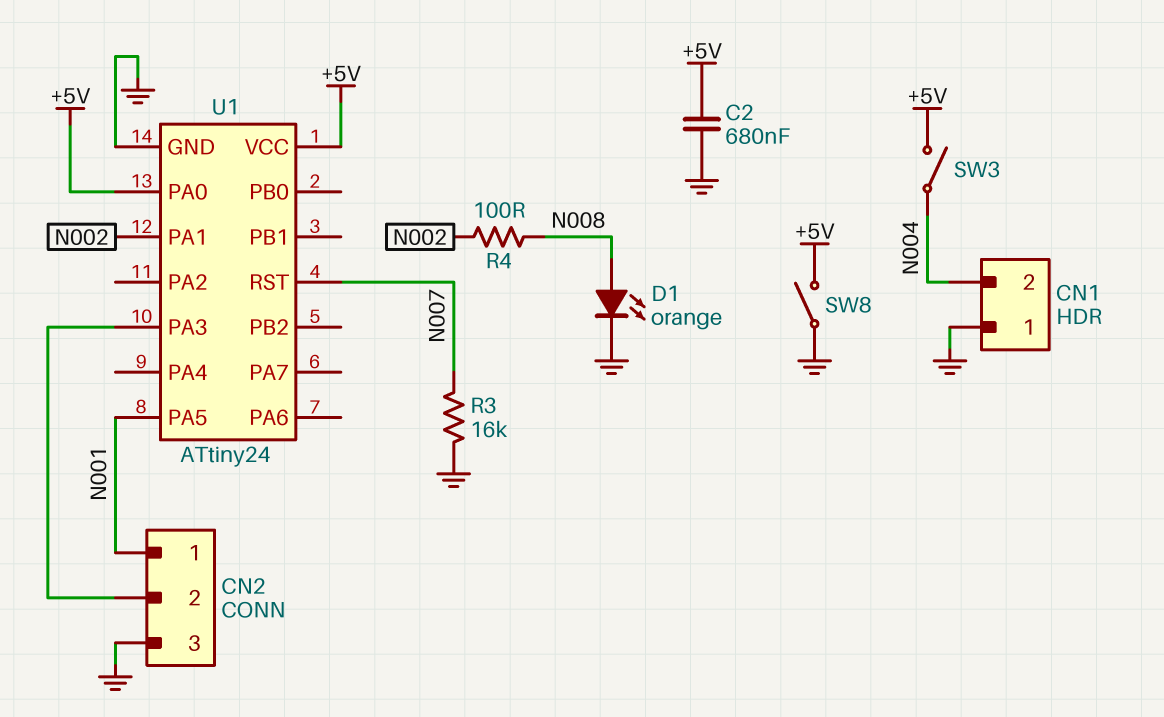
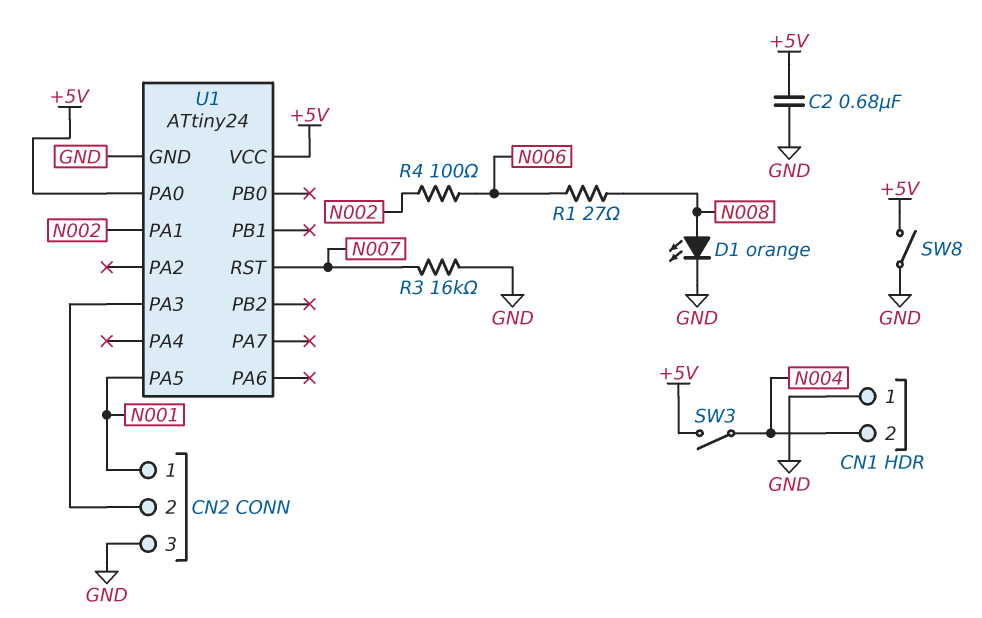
R1: none -> 27 (N006, N008)
R4: 100 (N002, N008) -> 100 (N002, N006)

